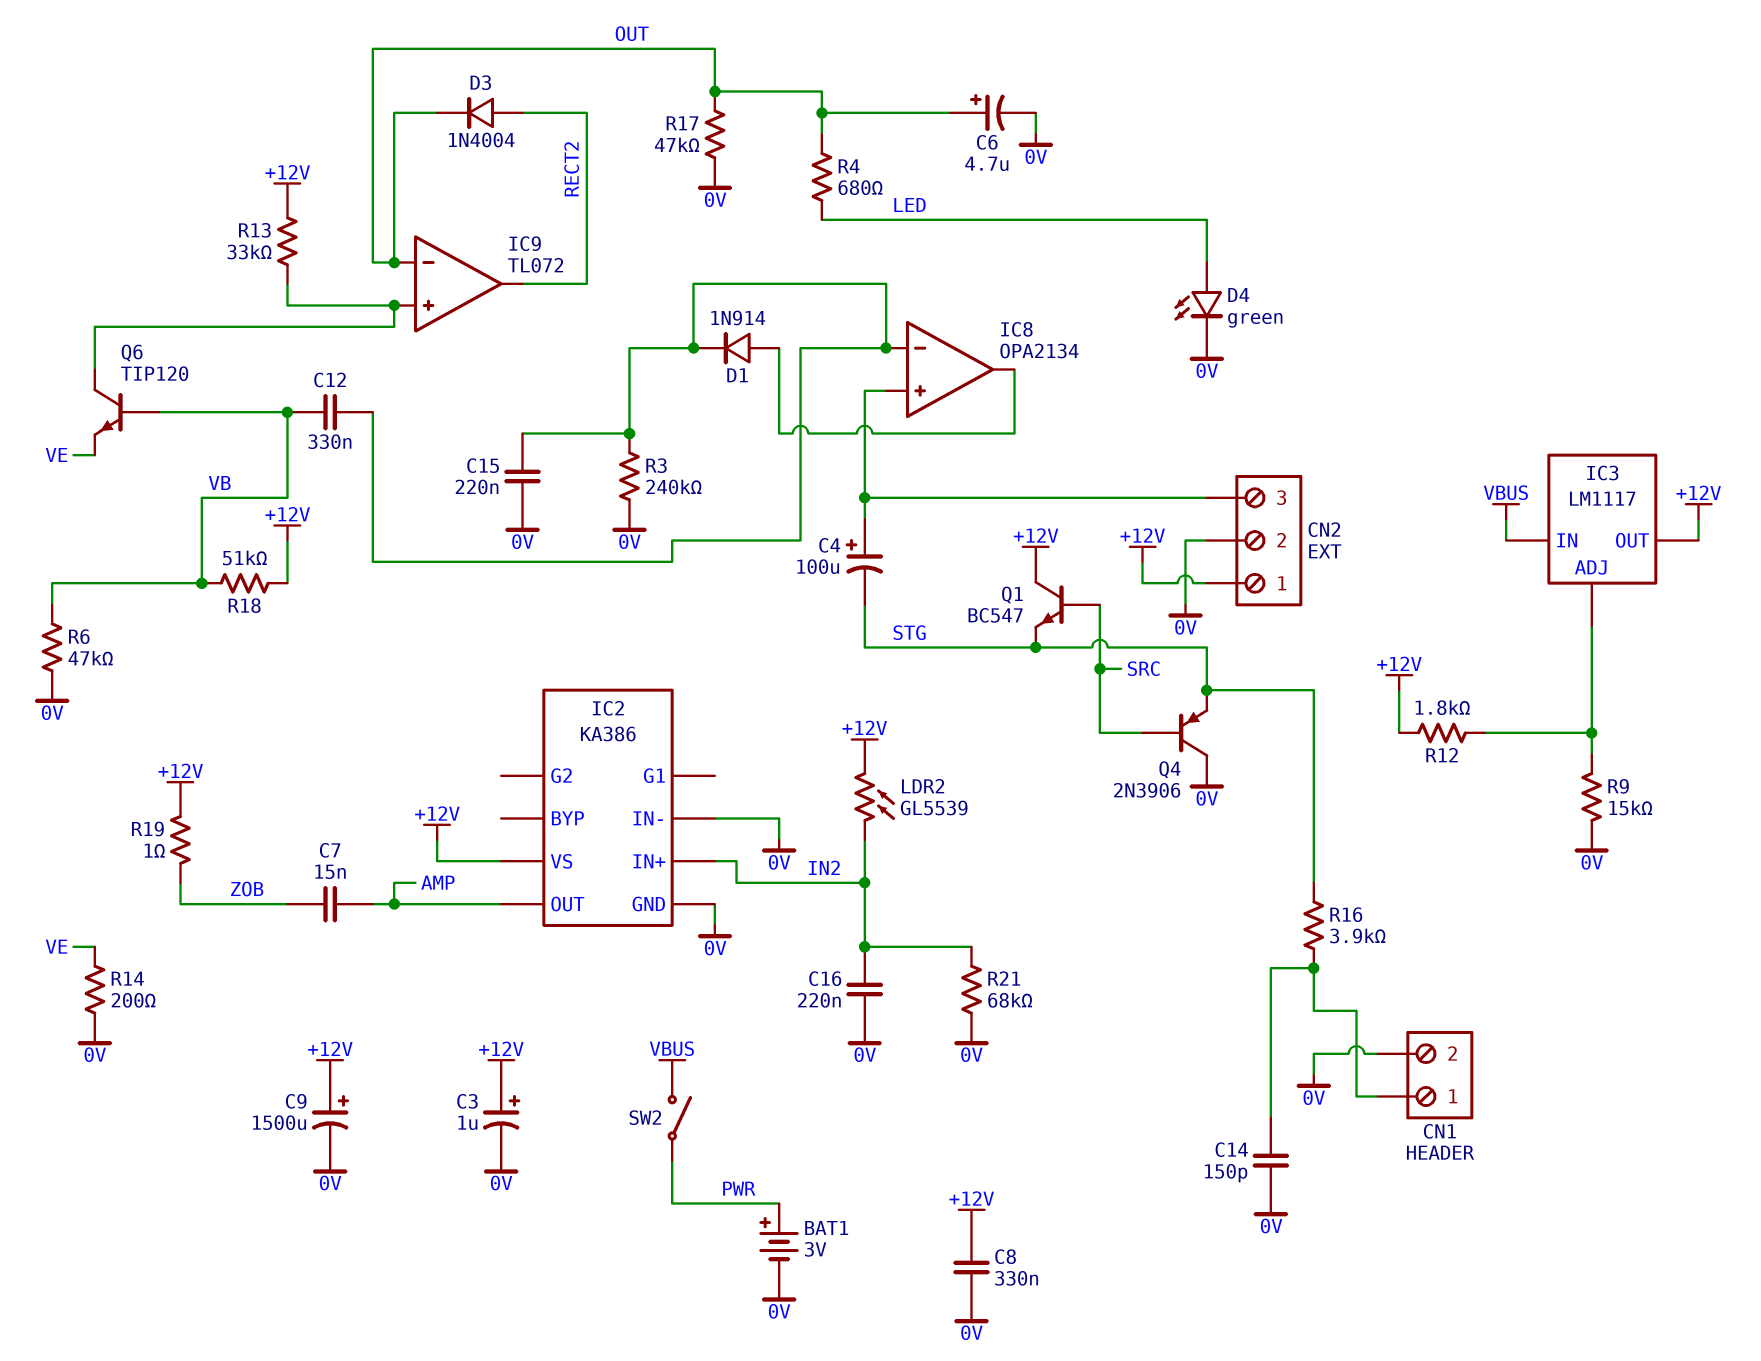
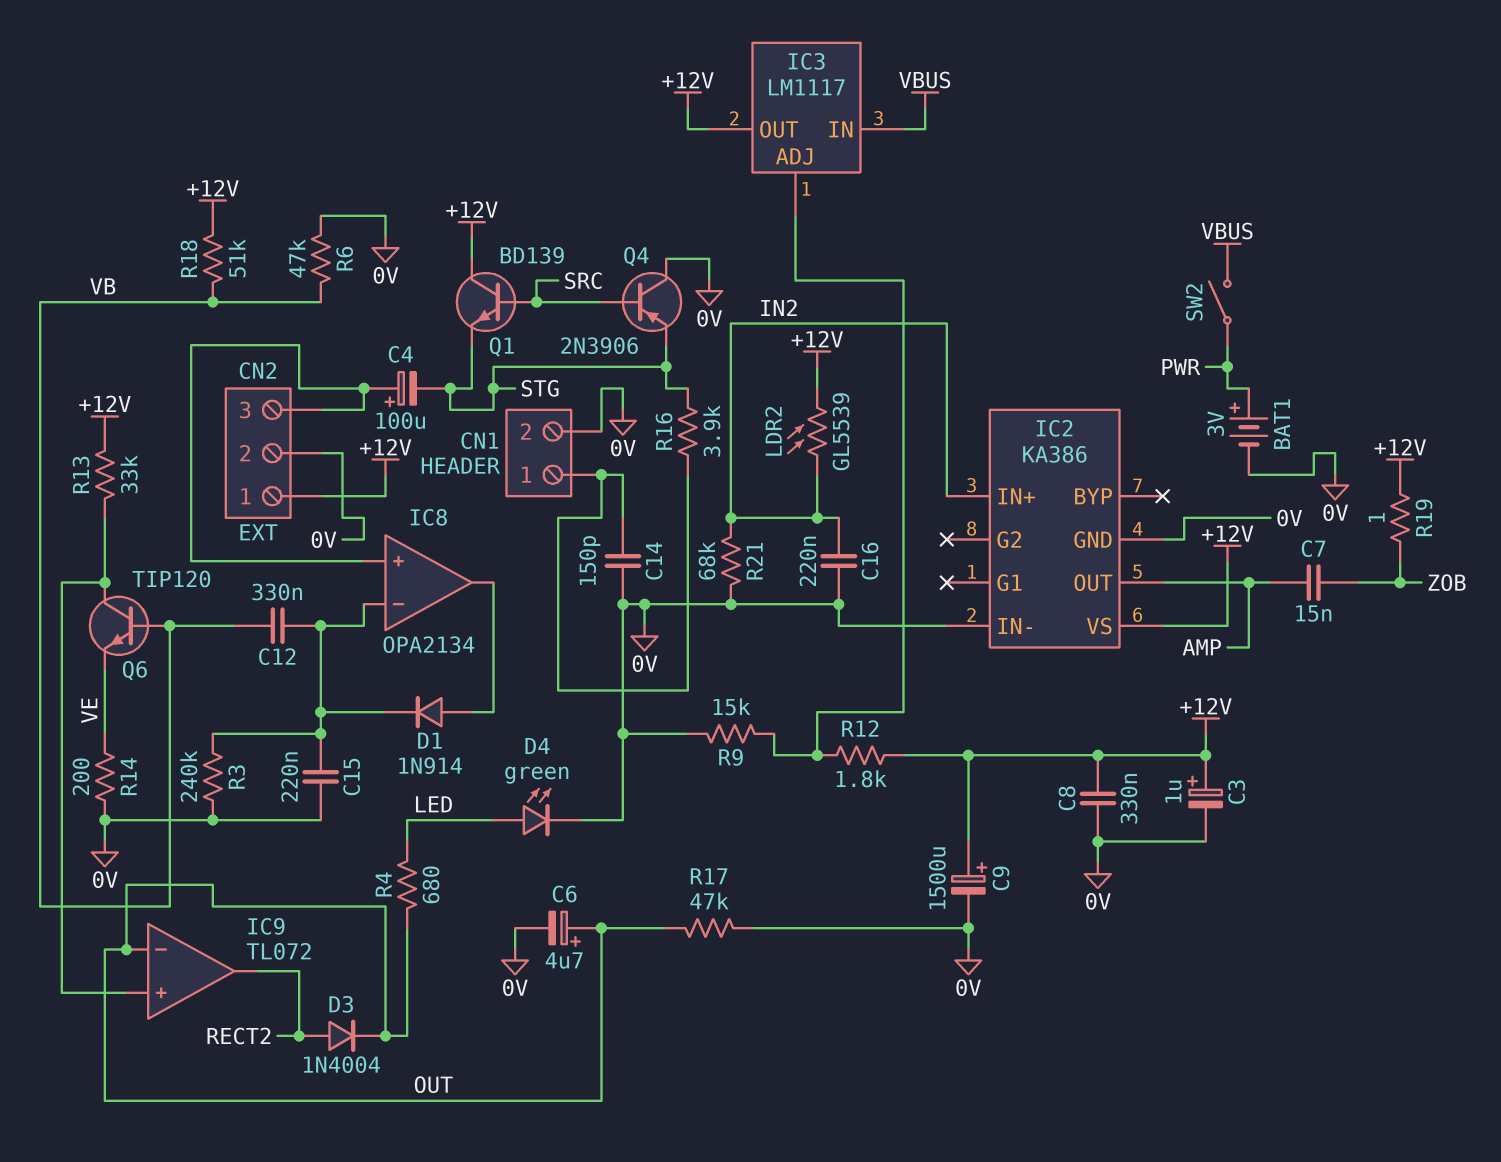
Q1: NPN BC547 (B SRC, C +12V, E STG) -> NPN BD139 (B SRC, C +12V, E STG)

